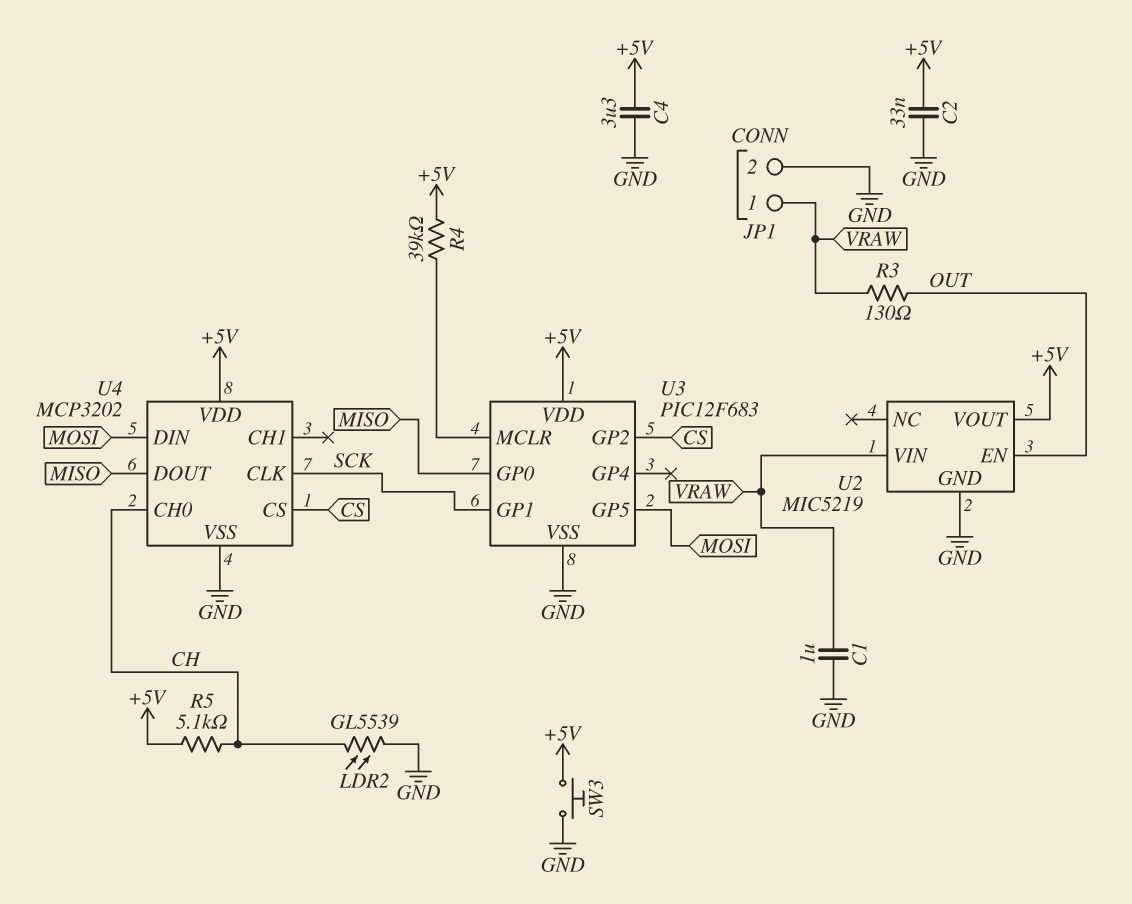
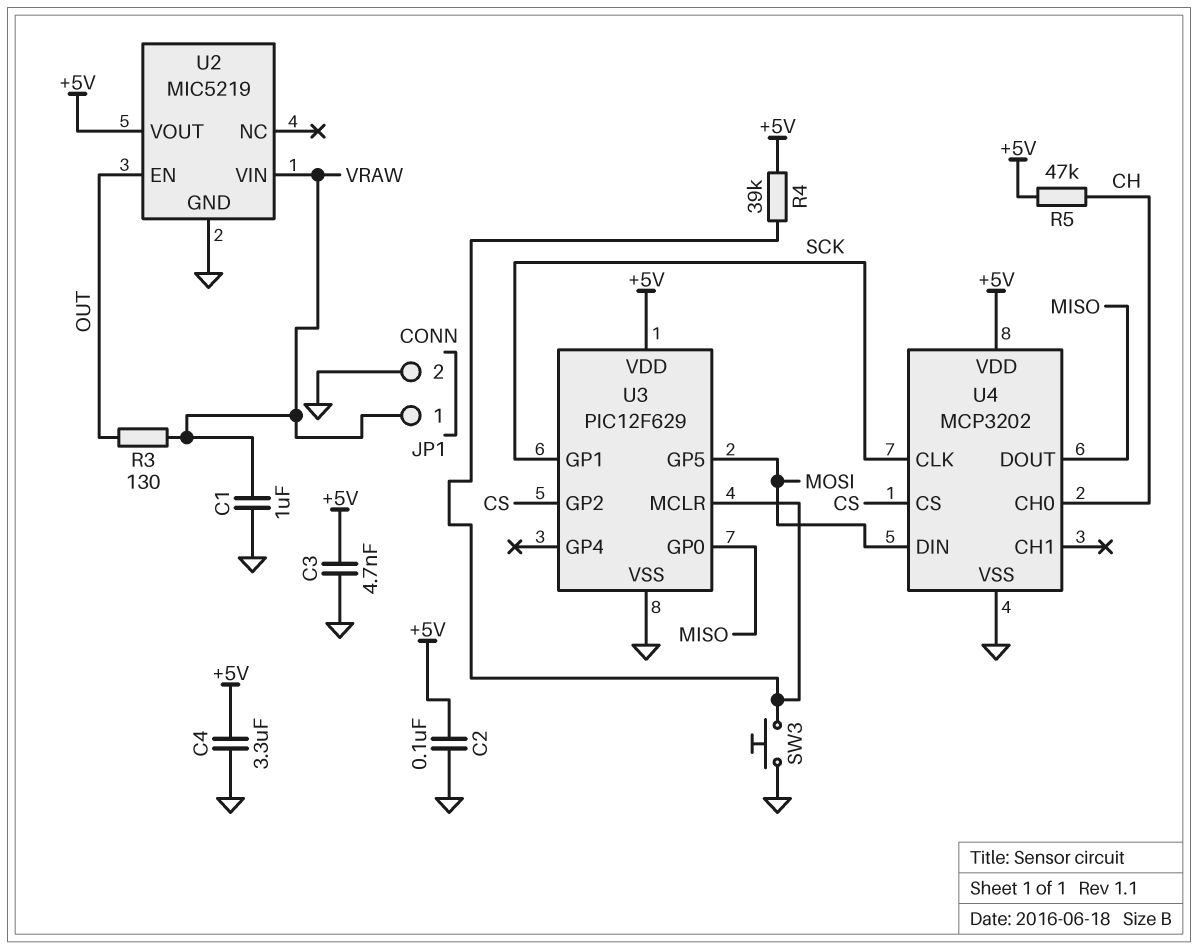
C2: 33nF (+5V, GND) -> 100nF (+5V, GND)
C3: none -> 4.7nF (+5V, GND)
LDR2: GL5539 (CH, GND) -> none
R5: 5.1k (+5V, CH) -> 47k (+5V, CH)
SW3: button (+5V, GND) -> button (GND, U3/MCLR)
U3: PIC12F683 -> PIC12F629

